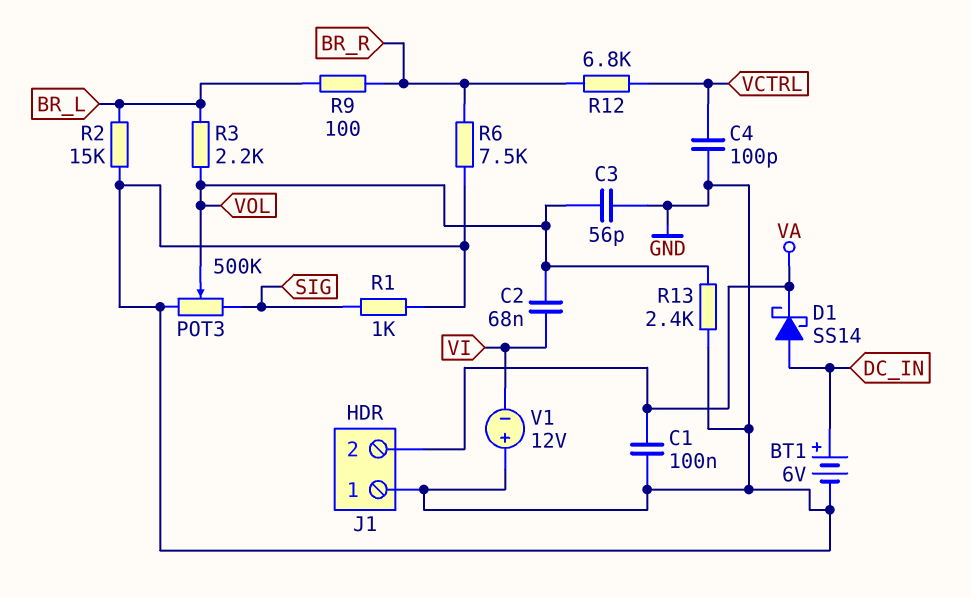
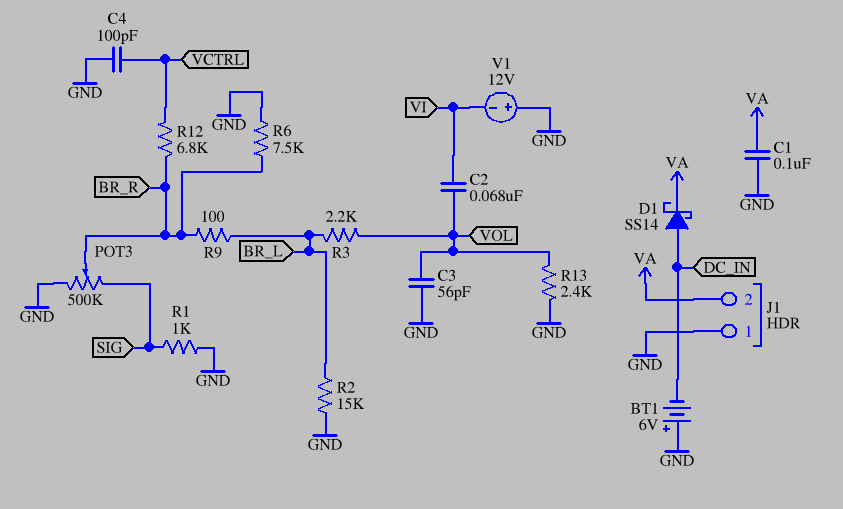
BT1: 6V (plus DC_IN, minus GND) -> 6V (plus GND, minus DC_IN)
POT3: 500k (GND, SIG, wiper VOL) -> 500k (GND, SIG, wiper BR_R)

